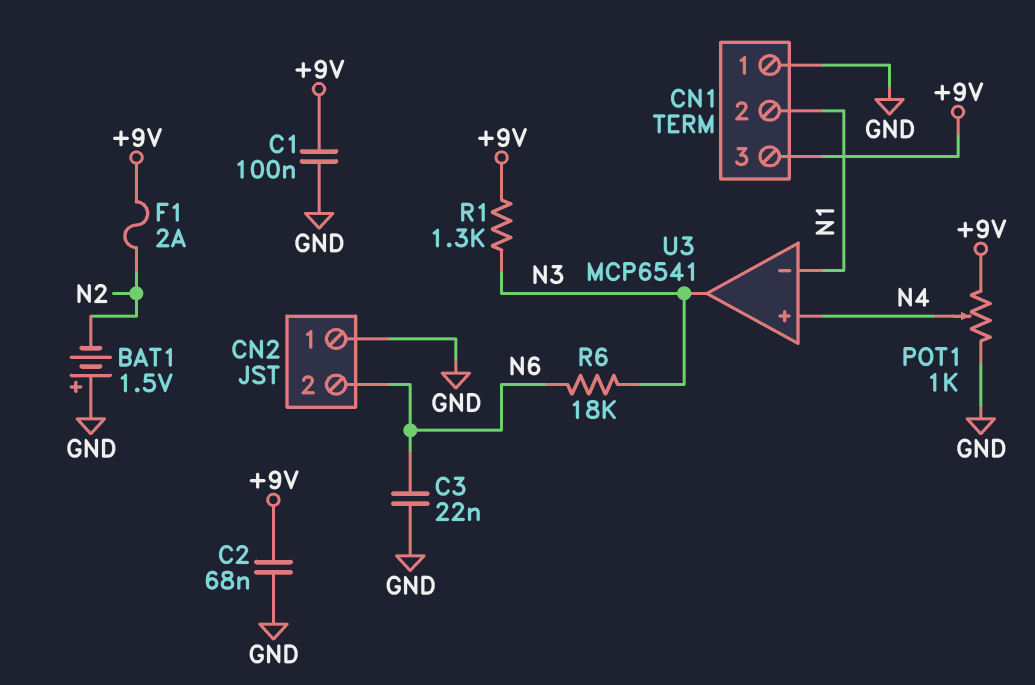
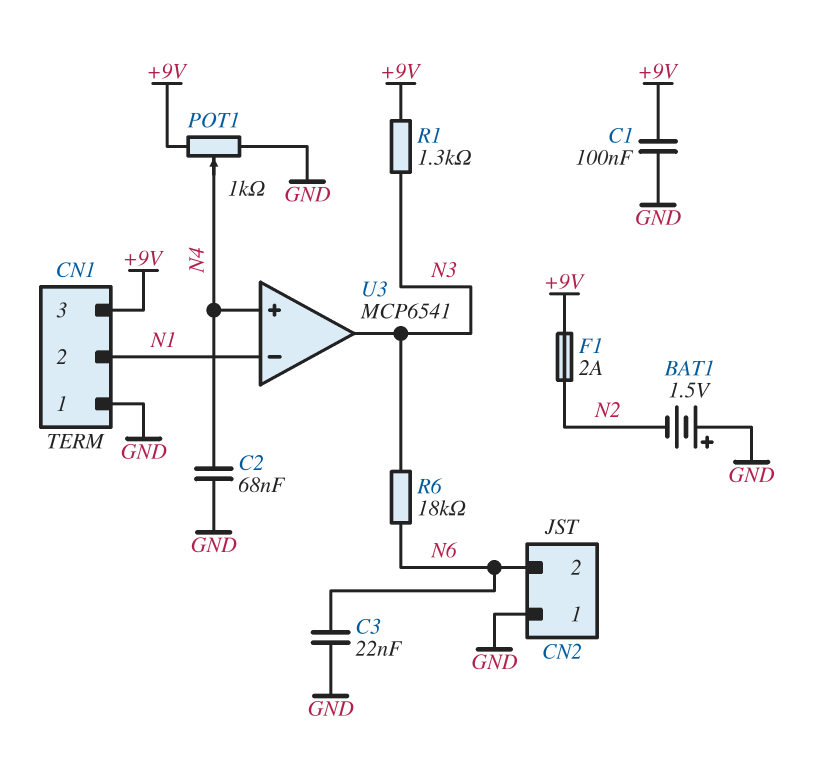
C2: 68nF (+9V, GND) -> 68nF (GND, N4)

